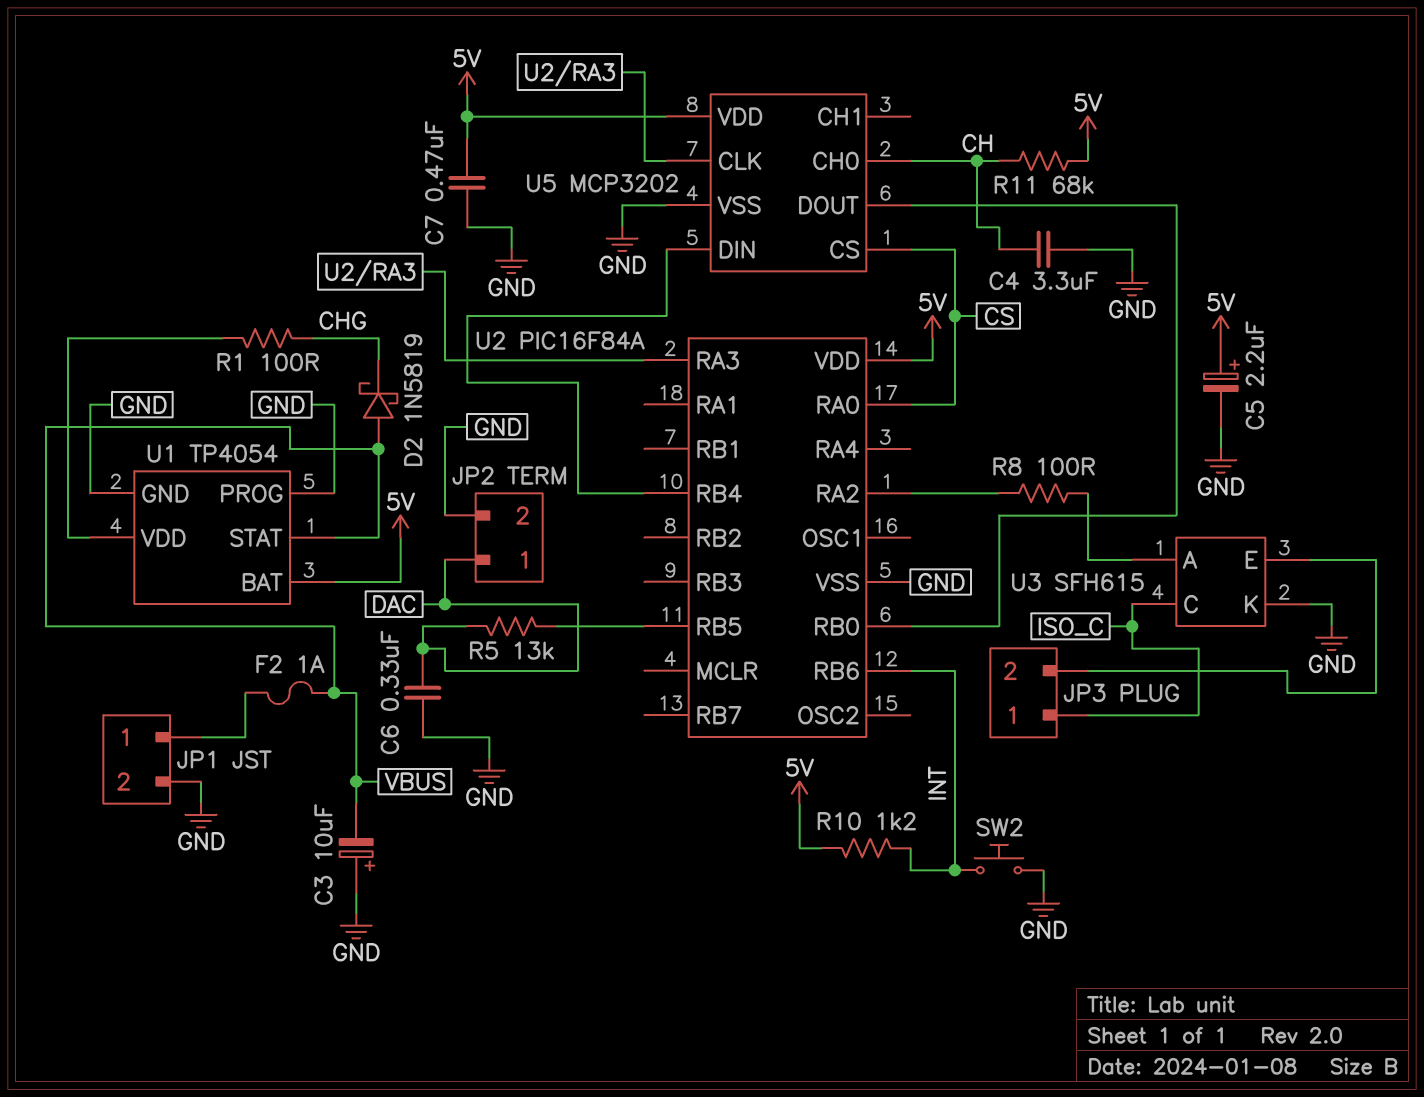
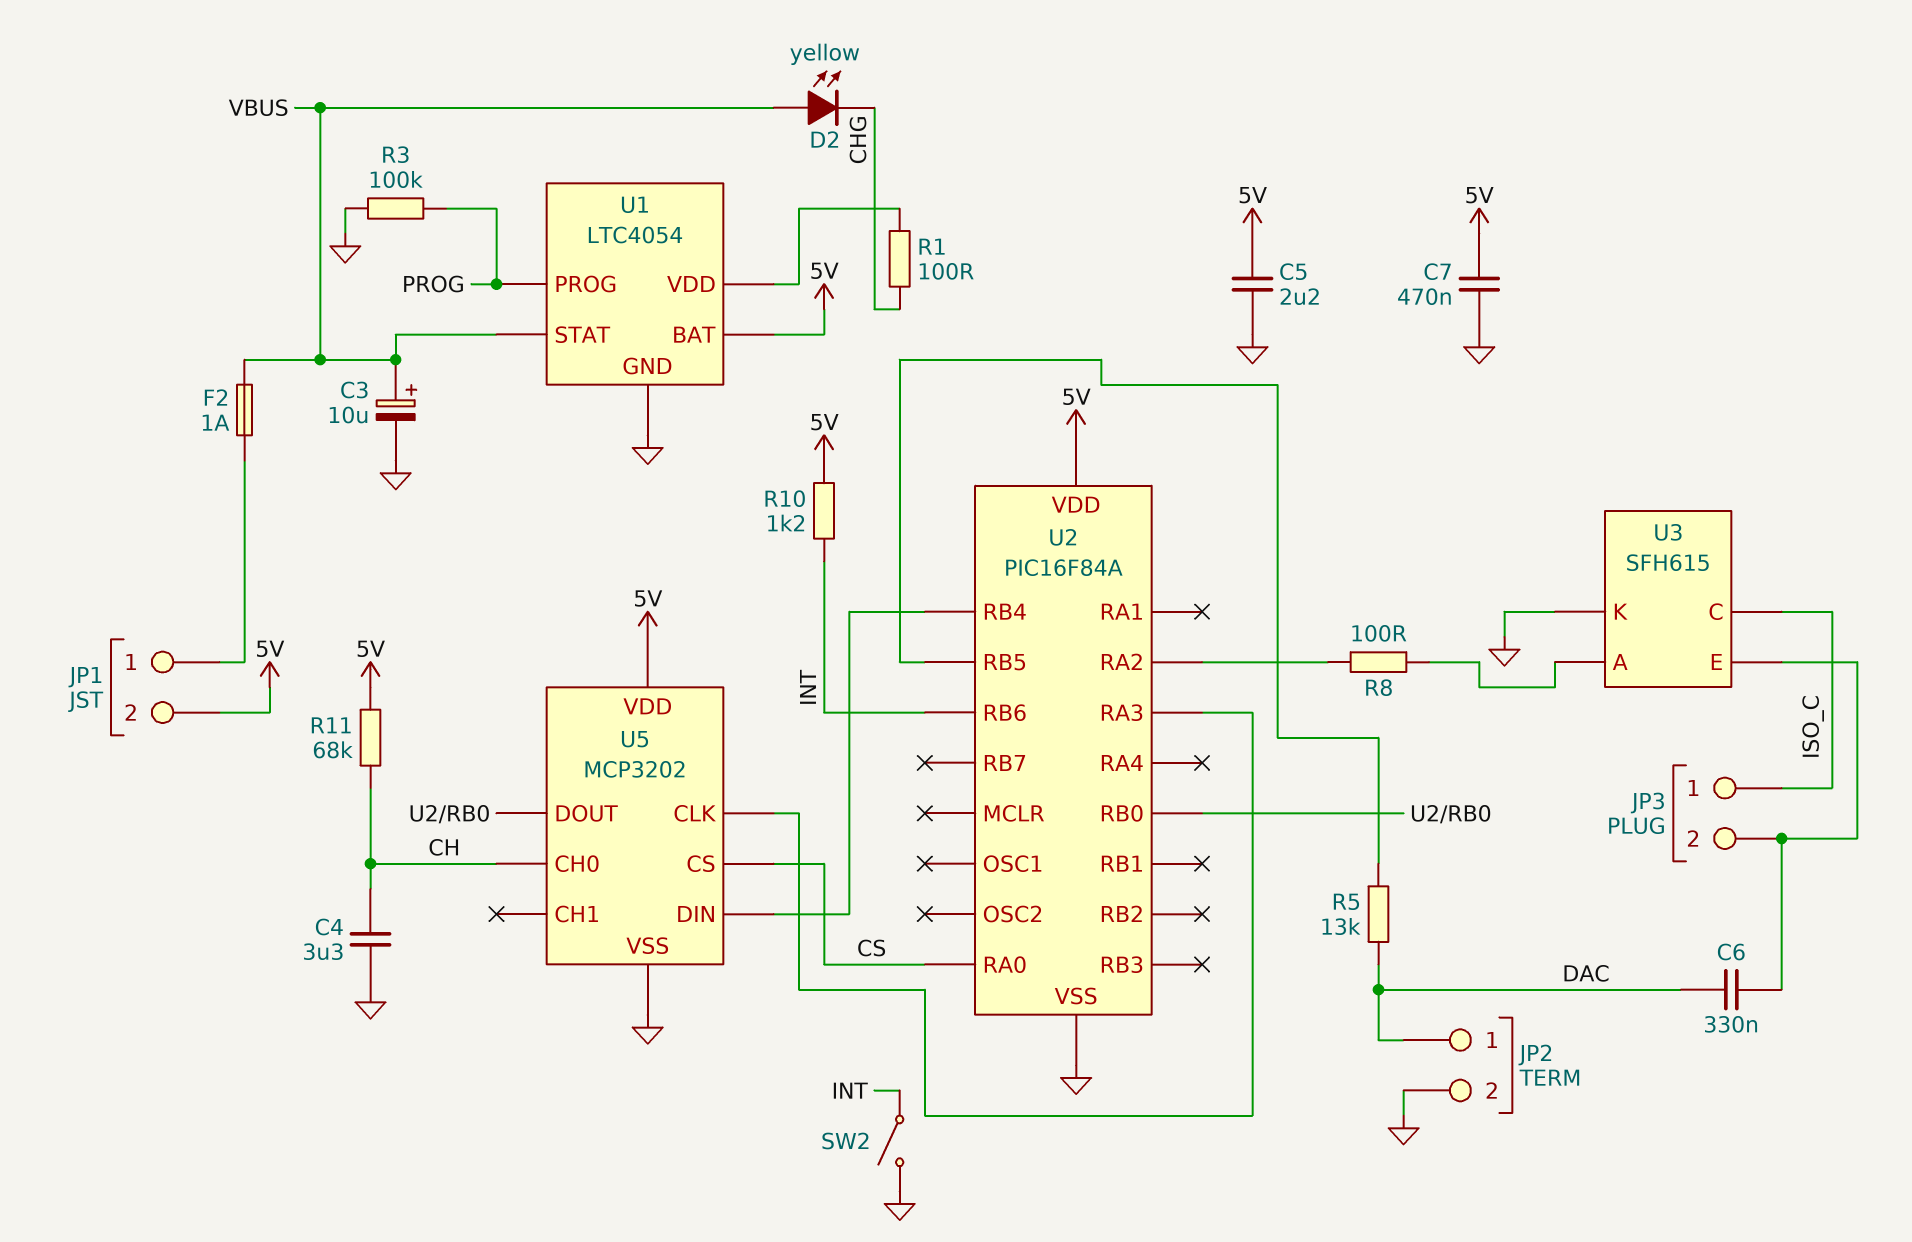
C3: 10uF (plus GND, minus VBUS) -> 10uF (plus VBUS, minus GND)
C5: 2.2uF (plus 5V, minus GND) -> 2.2uF (5V, GND)
C6: 330nF (DAC, GND) -> 330nF (DAC, JP3/2)
D2: schottky 1N5819 (A VBUS, K CHG) -> LED yellow (A VBUS, K CHG)
JP1 pin 2: GND -> 5V
R3: none -> 100k (GND, PROG)
SW2: button (GND, INT) -> switch (GND, INT)
U1: TP4054 -> LTC4054
U1 pin PROG: GND -> PROG

